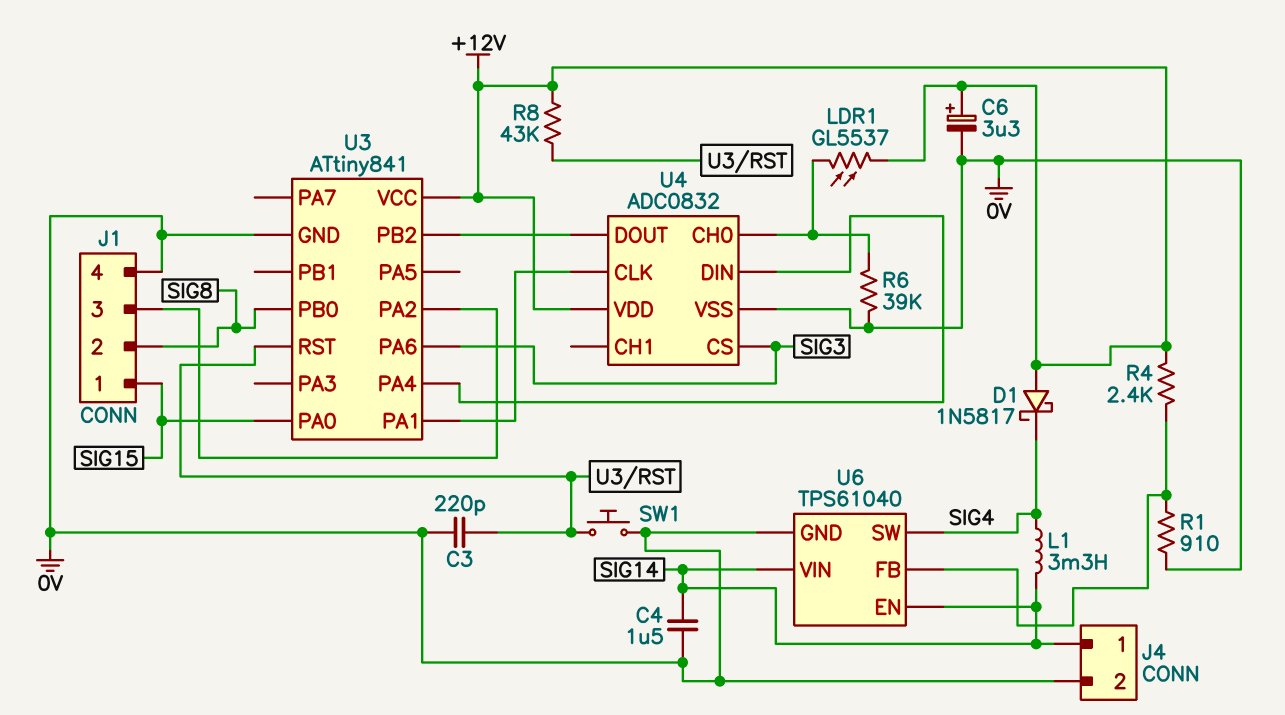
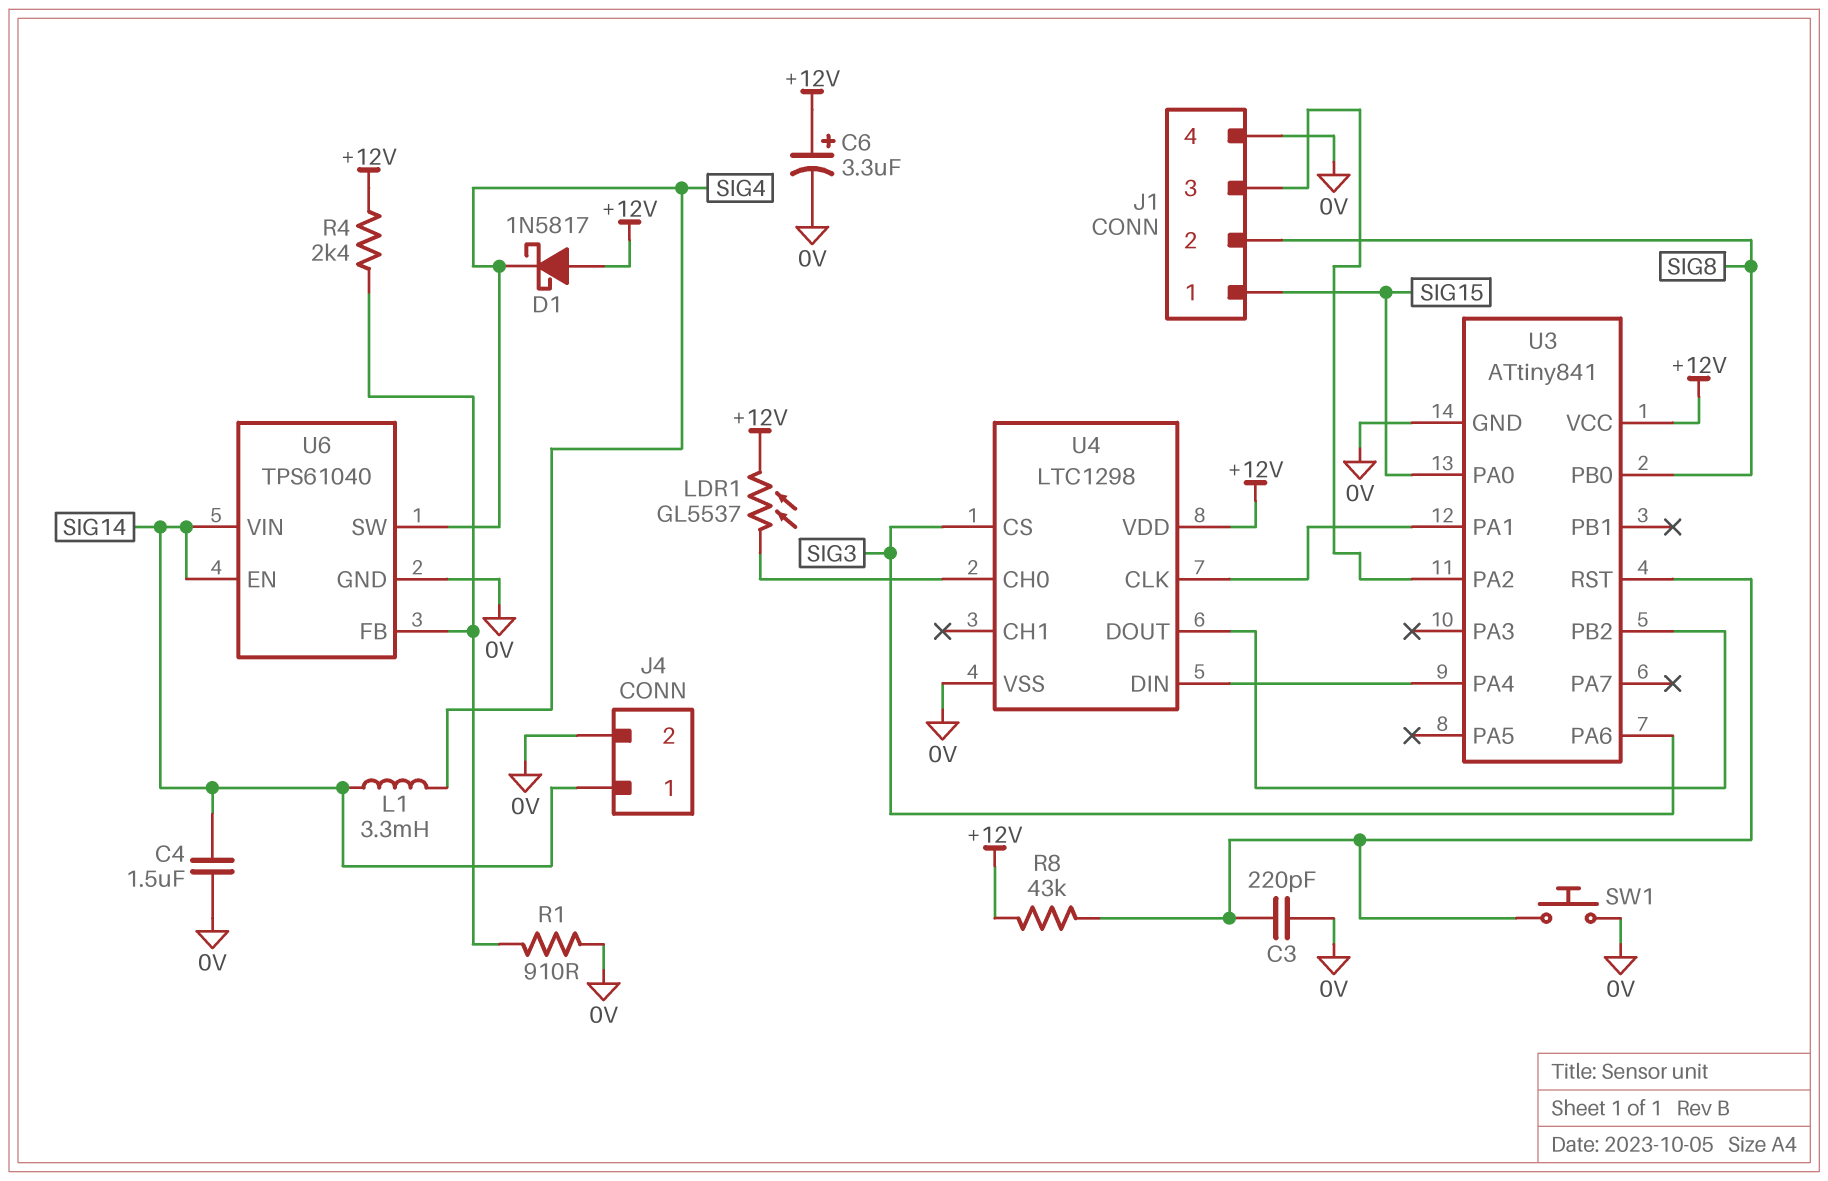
R6: 39k (0V, U4/CH0) -> none
U4: ADC0832 -> LTC1298

